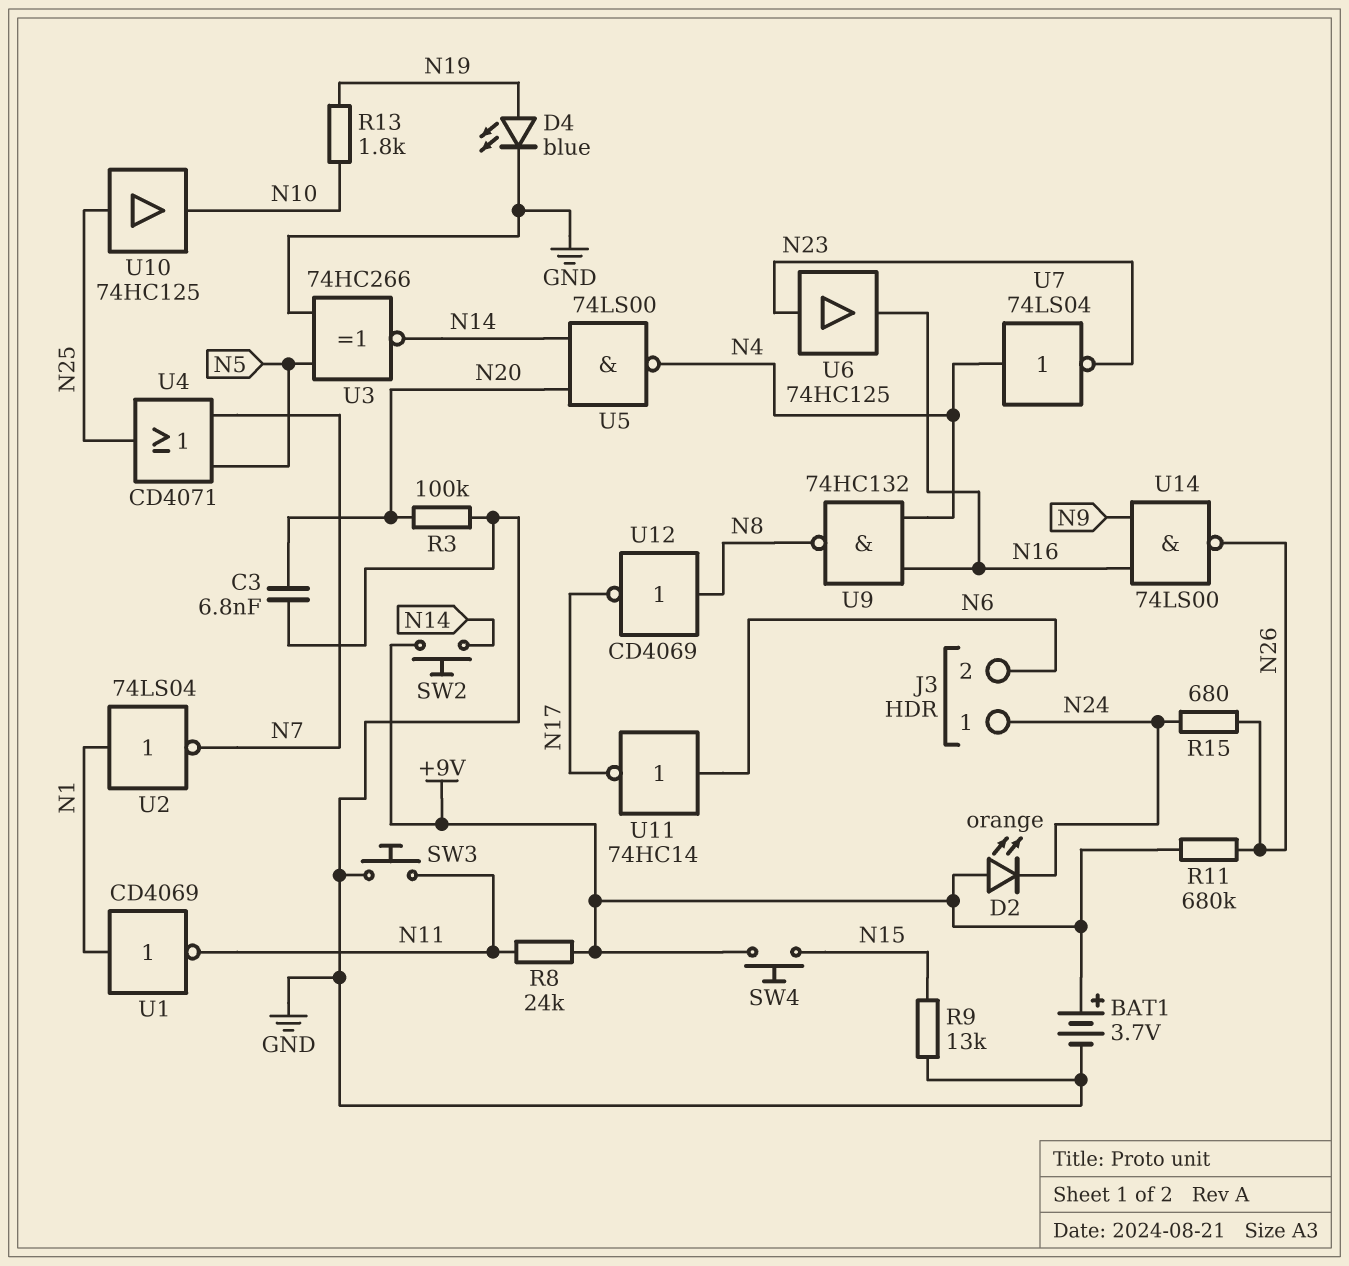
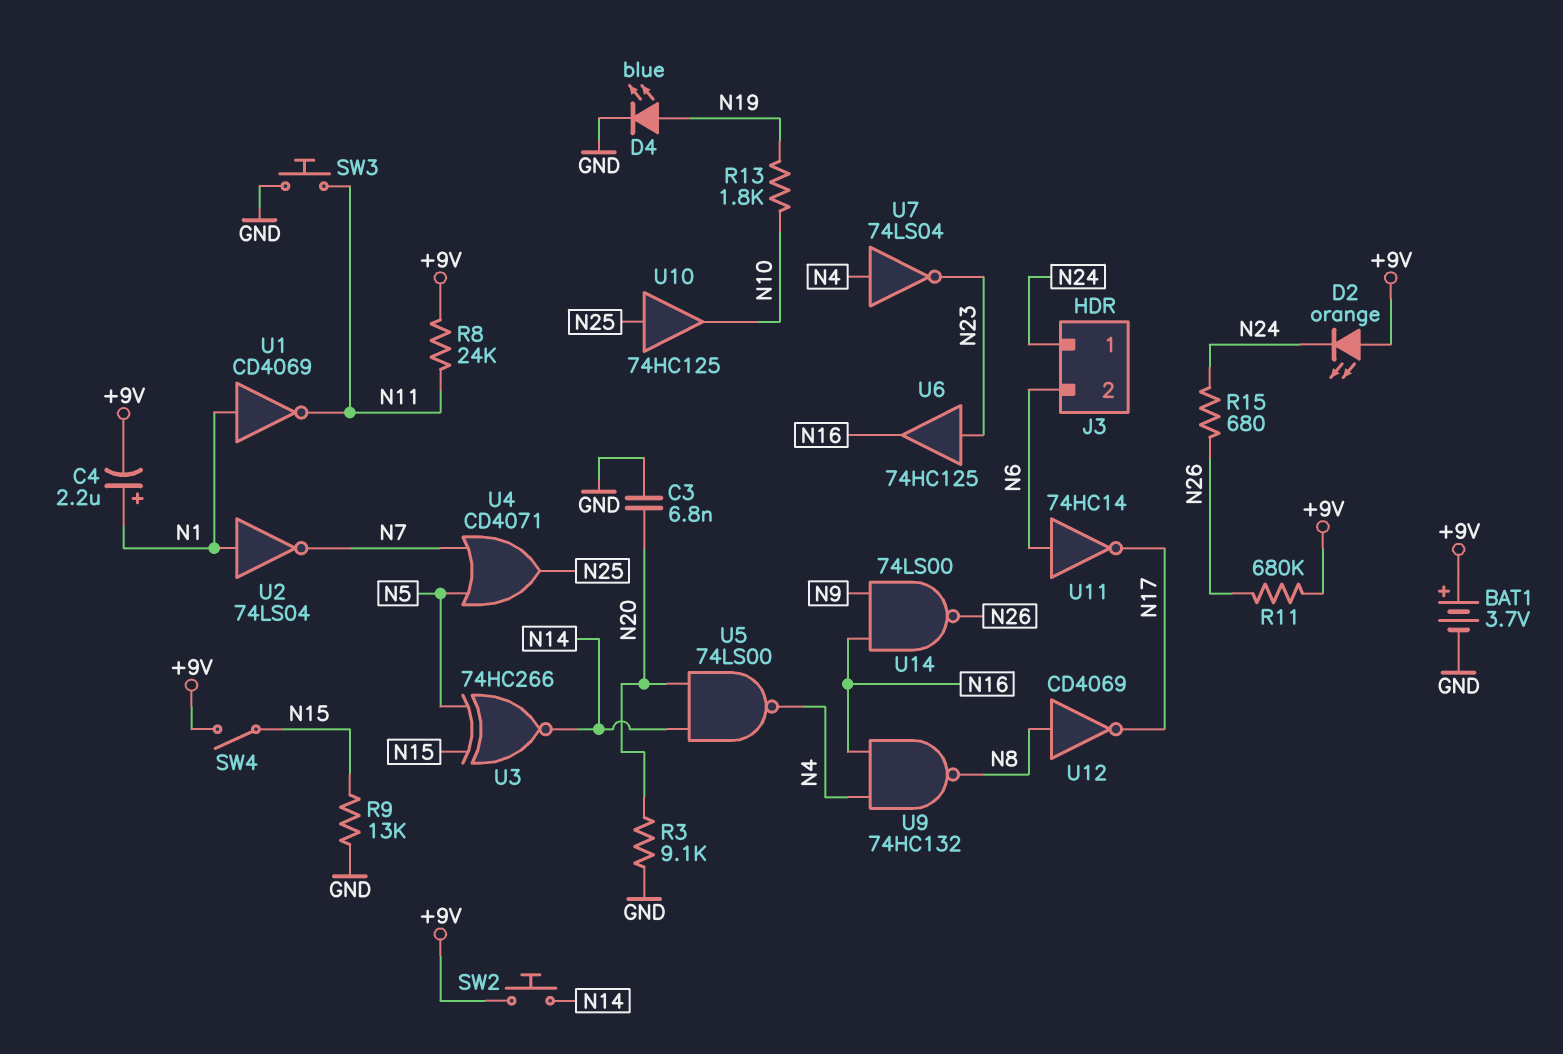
C4: none -> 2.2uF (plus N1, minus +9V)
R3: 100k (GND, N20) -> 9.1k (GND, N20)
SW4: button (+9V, N15) -> switch (+9V, N15)
U3: XNOR 74HC266 (in GND, in N5, out N14) -> XNOR 74HC266 (in N5, in N15, out N14)

